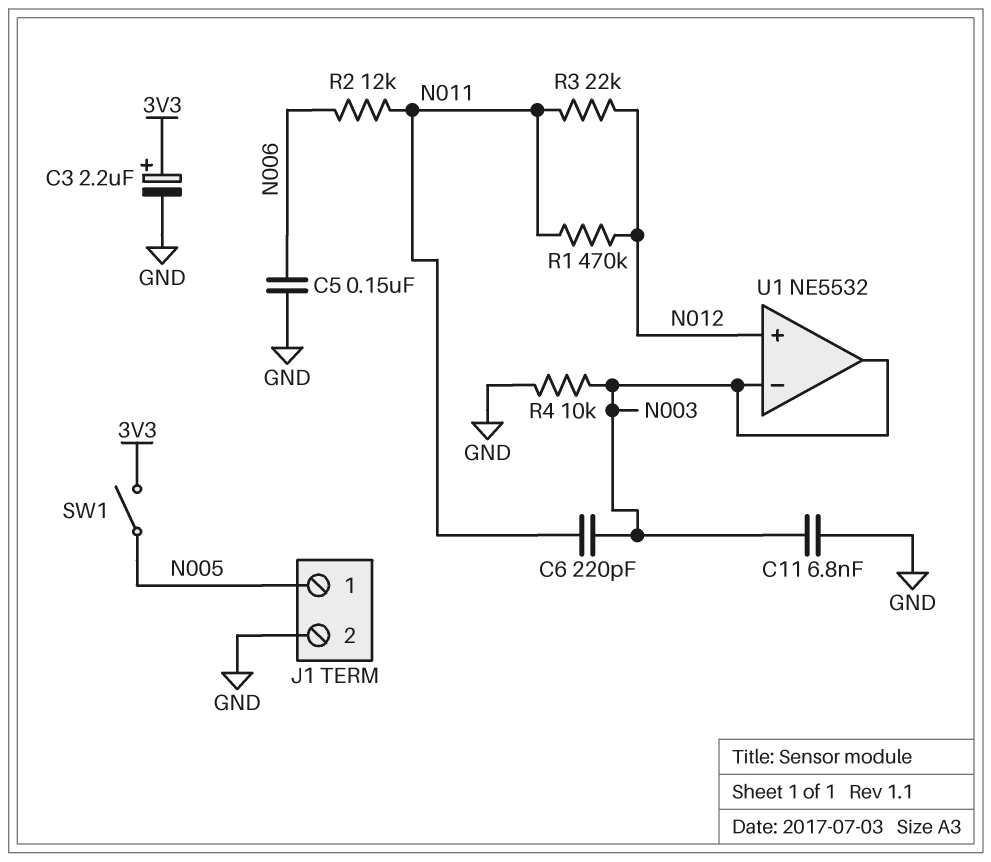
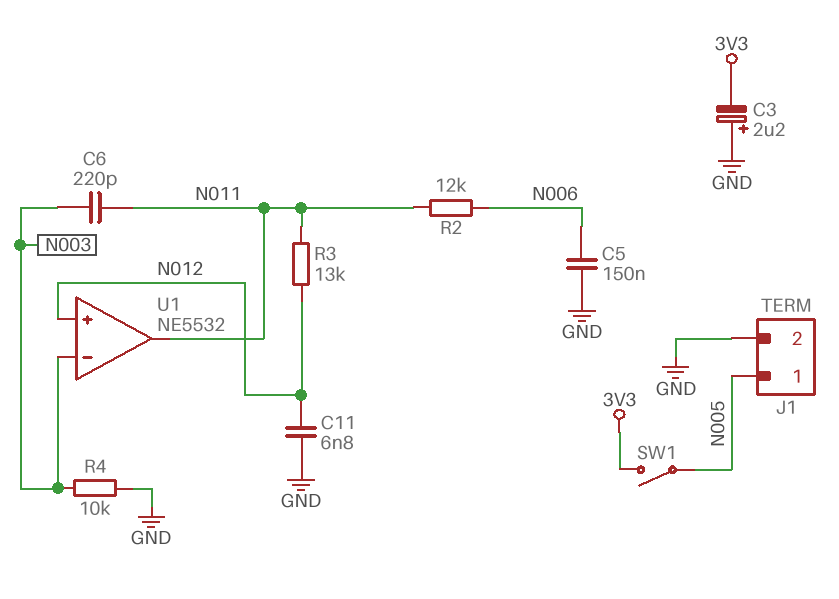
C3: 2.2uF (plus 3V3, minus GND) -> 2.2uF (plus GND, minus 3V3)
C11: 6.8nF (GND, N003) -> 6.8nF (GND, N012)
R1: 470k (N011, N012) -> none
R3: 22k (N011, N012) -> 13k (N011, N012)
U1 pin out: N003 -> N011

